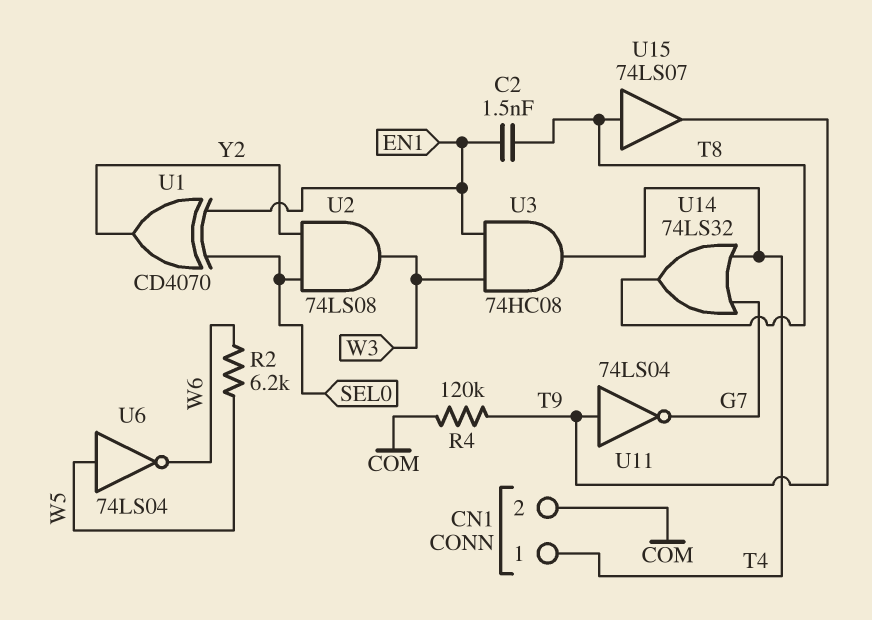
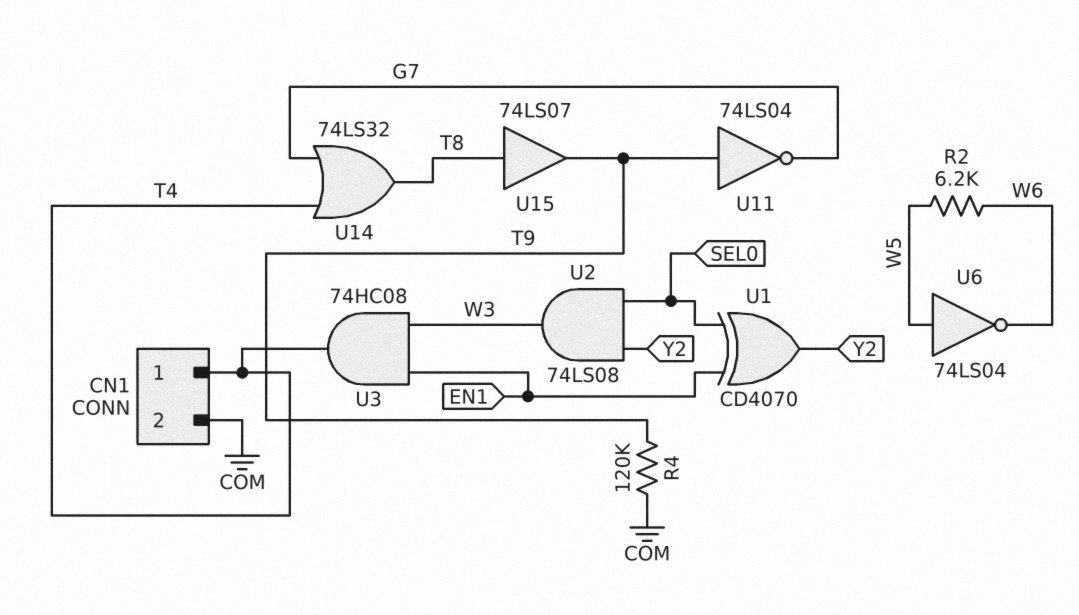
C2: 1.5nF (EN1, T8) -> none

